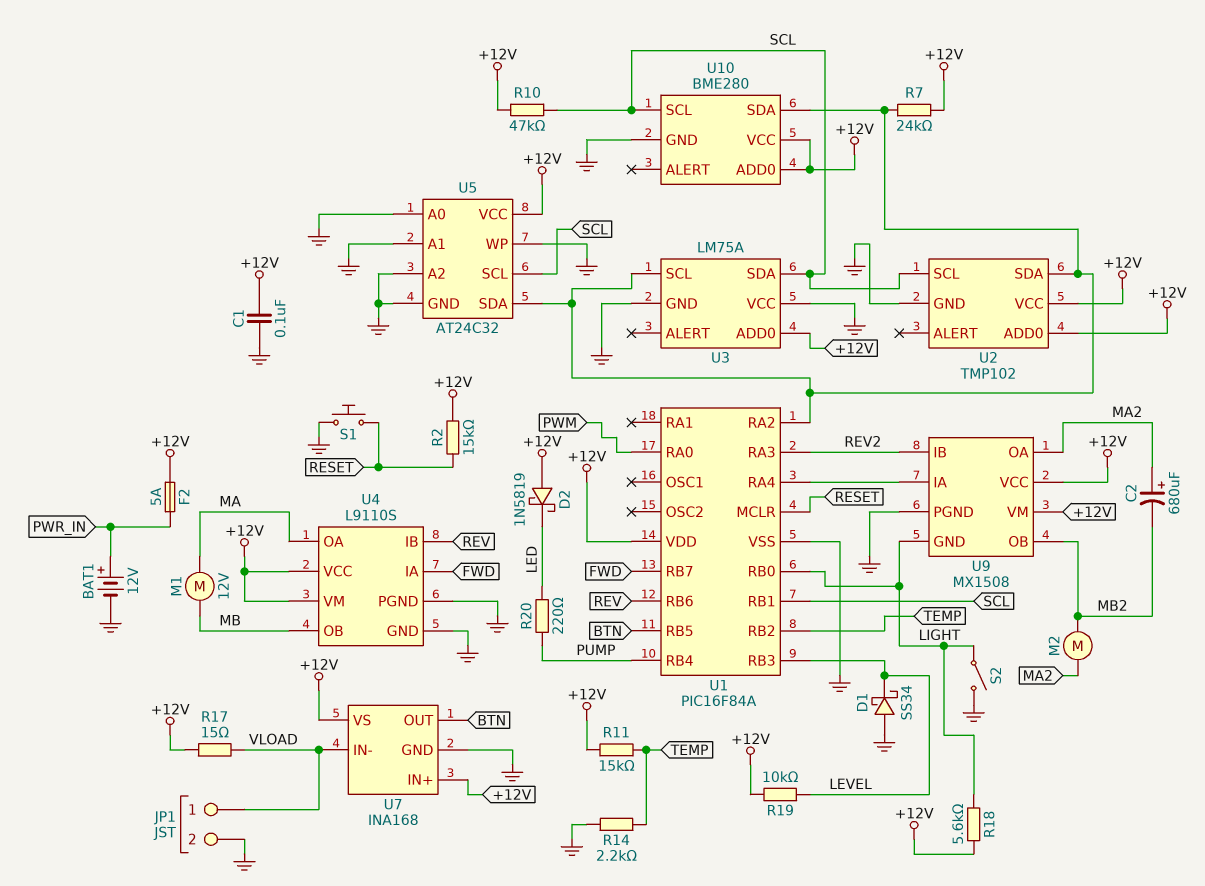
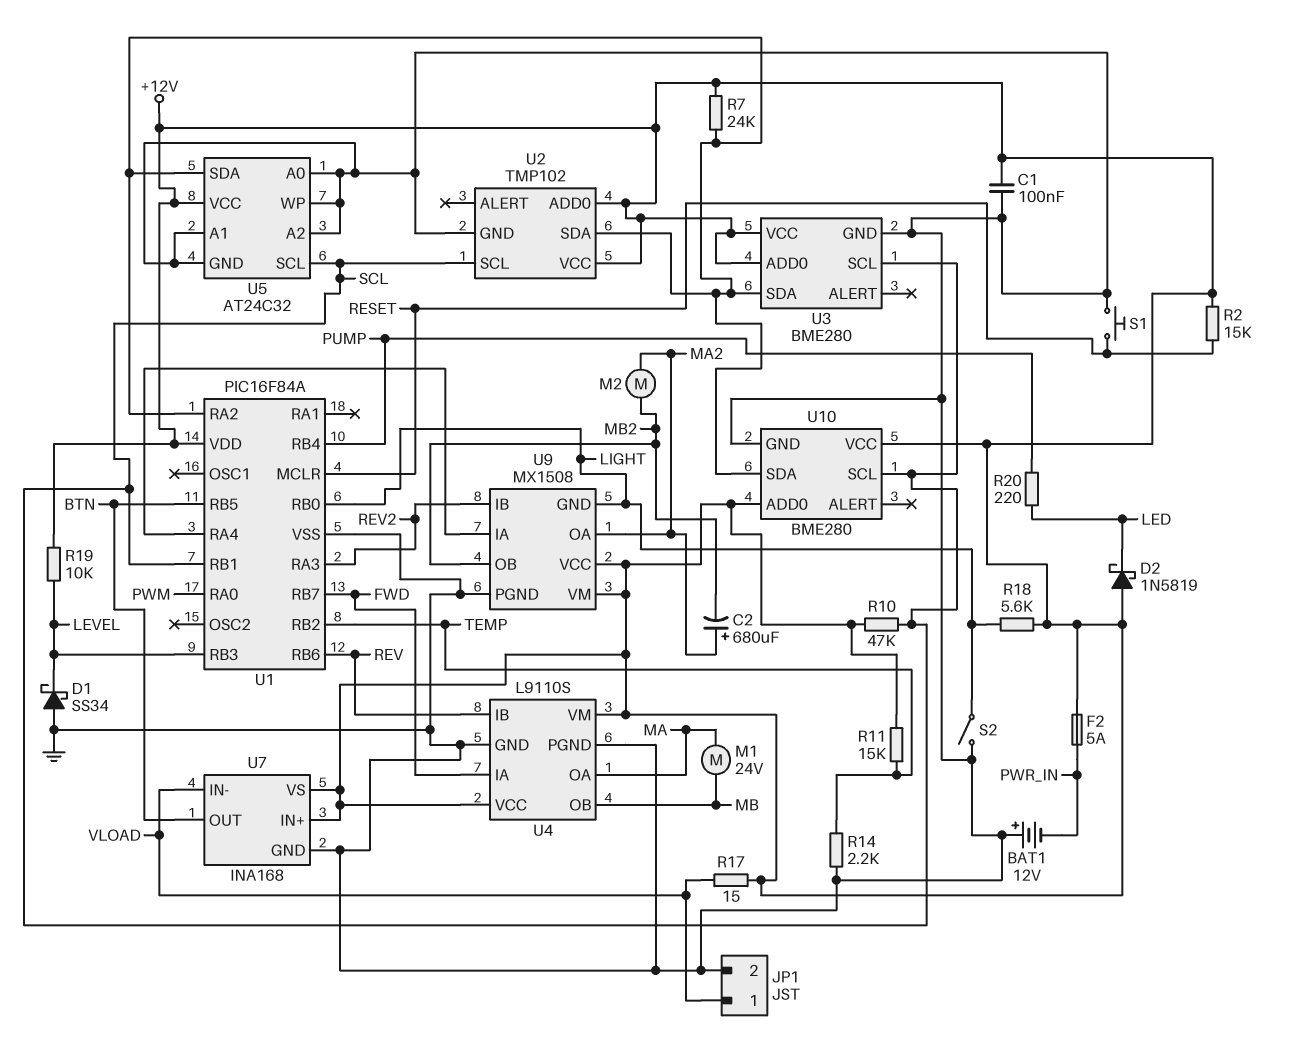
BAT1: 12V (plus PWR_IN, minus GND) -> 12V (plus GND, minus PWR_IN)
M1: motor 12V (MA, MB) -> motor 24V (MA, MB)
U3: LM75A -> BME280
U3 pin SCL: U1/RA2 -> SCL
U3 pin SDA: SCL -> U1/RA2
U3 pin VCC: GND -> +12V

